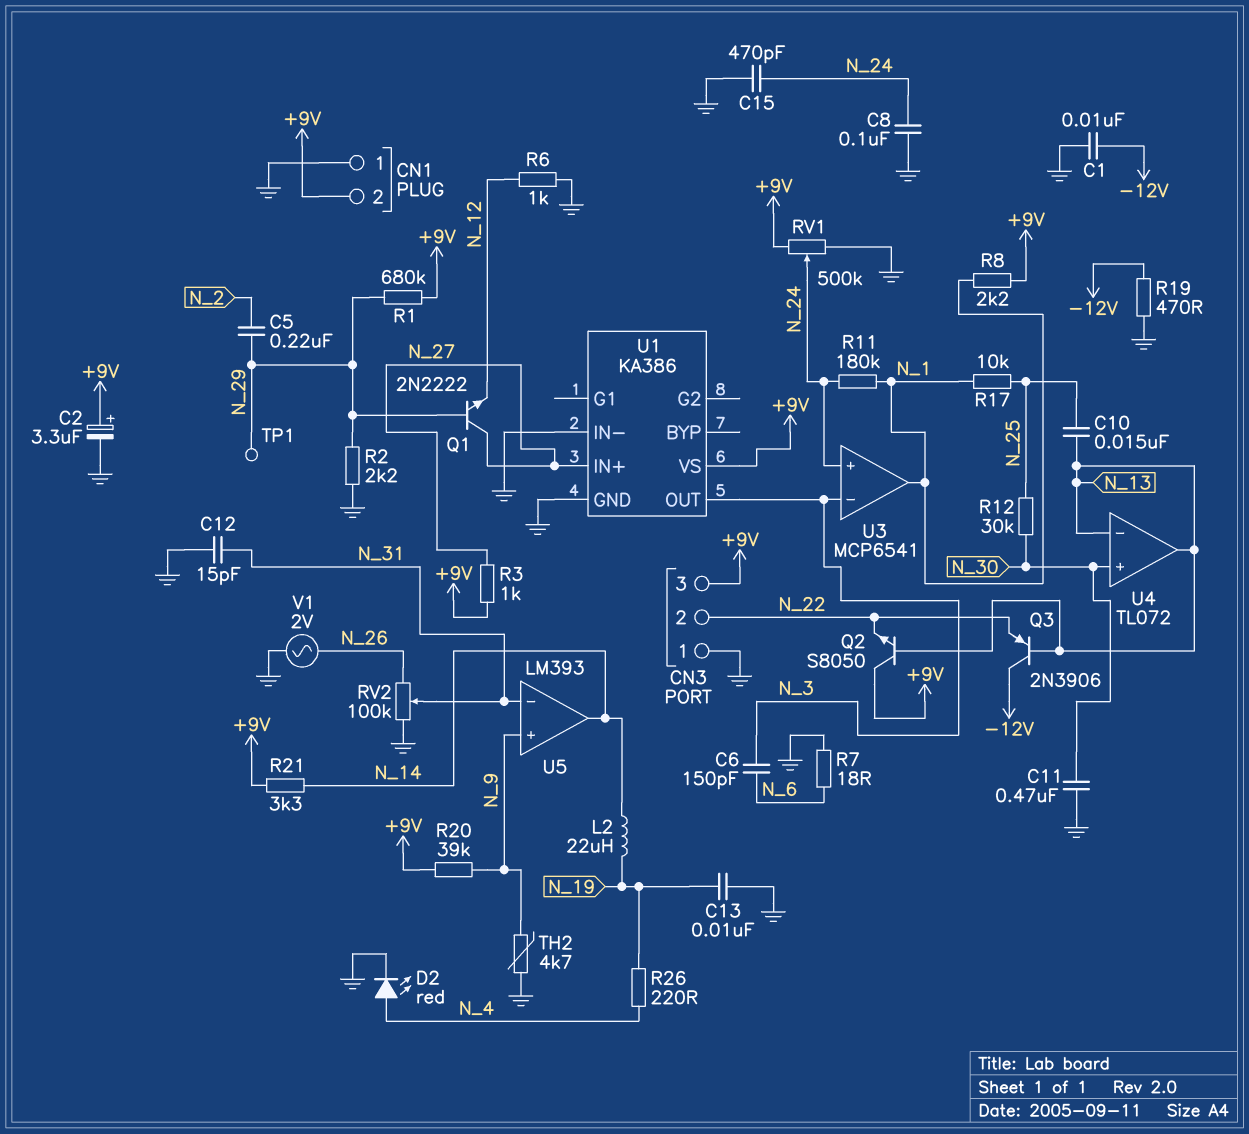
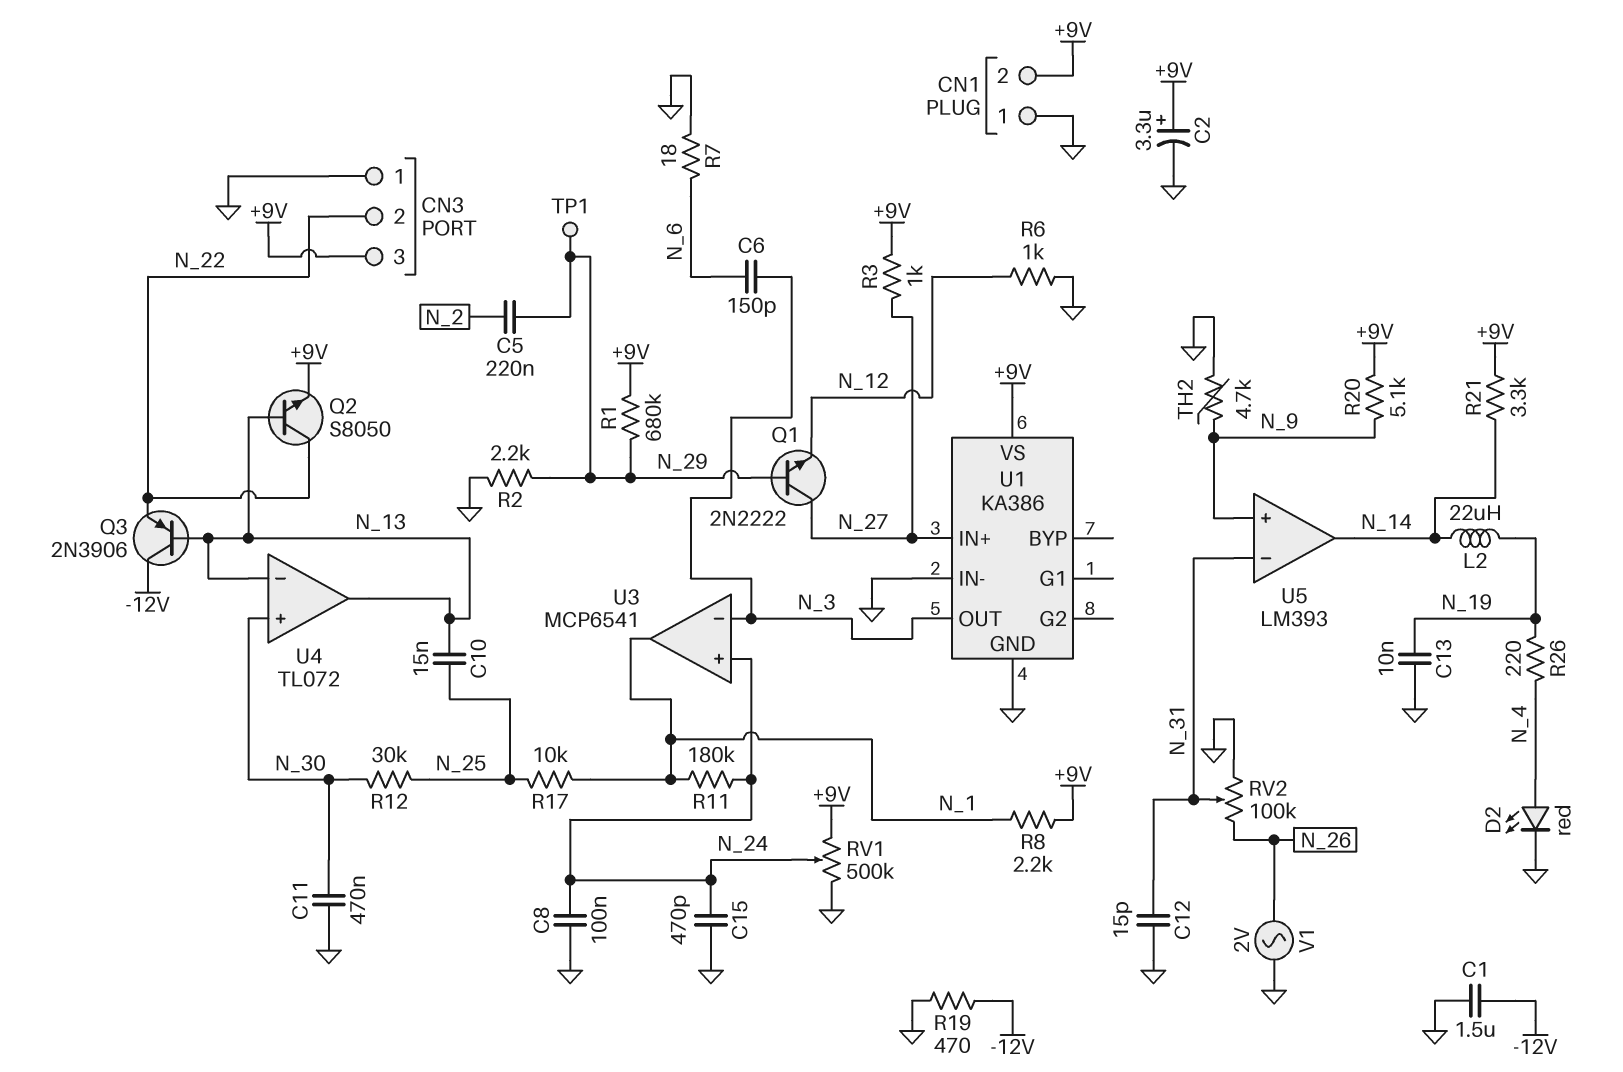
C1: 10nF (-12V, GND) -> 1.5uF (-12V, GND)
Q2: NPN S8050 (B N_13, C +9V, E N_22) -> NPN S8050 (B N_13, C N_22, E +9V)
R20: 39k (+9V, N_9) -> 5.1k (+9V, N_9)

